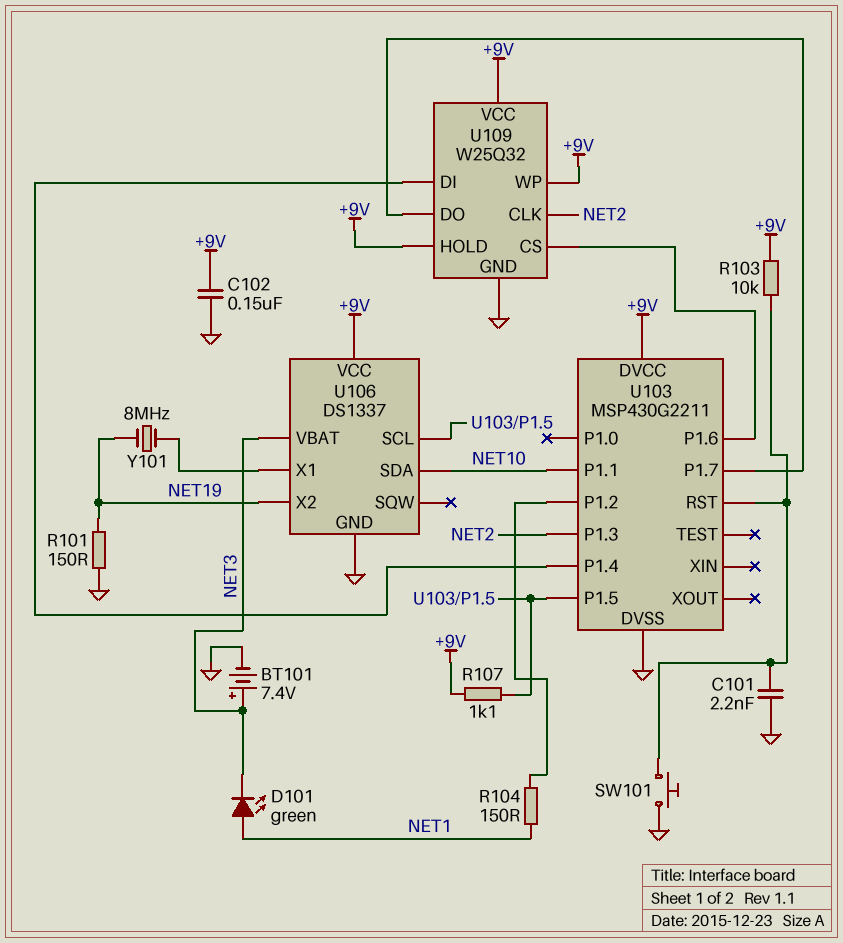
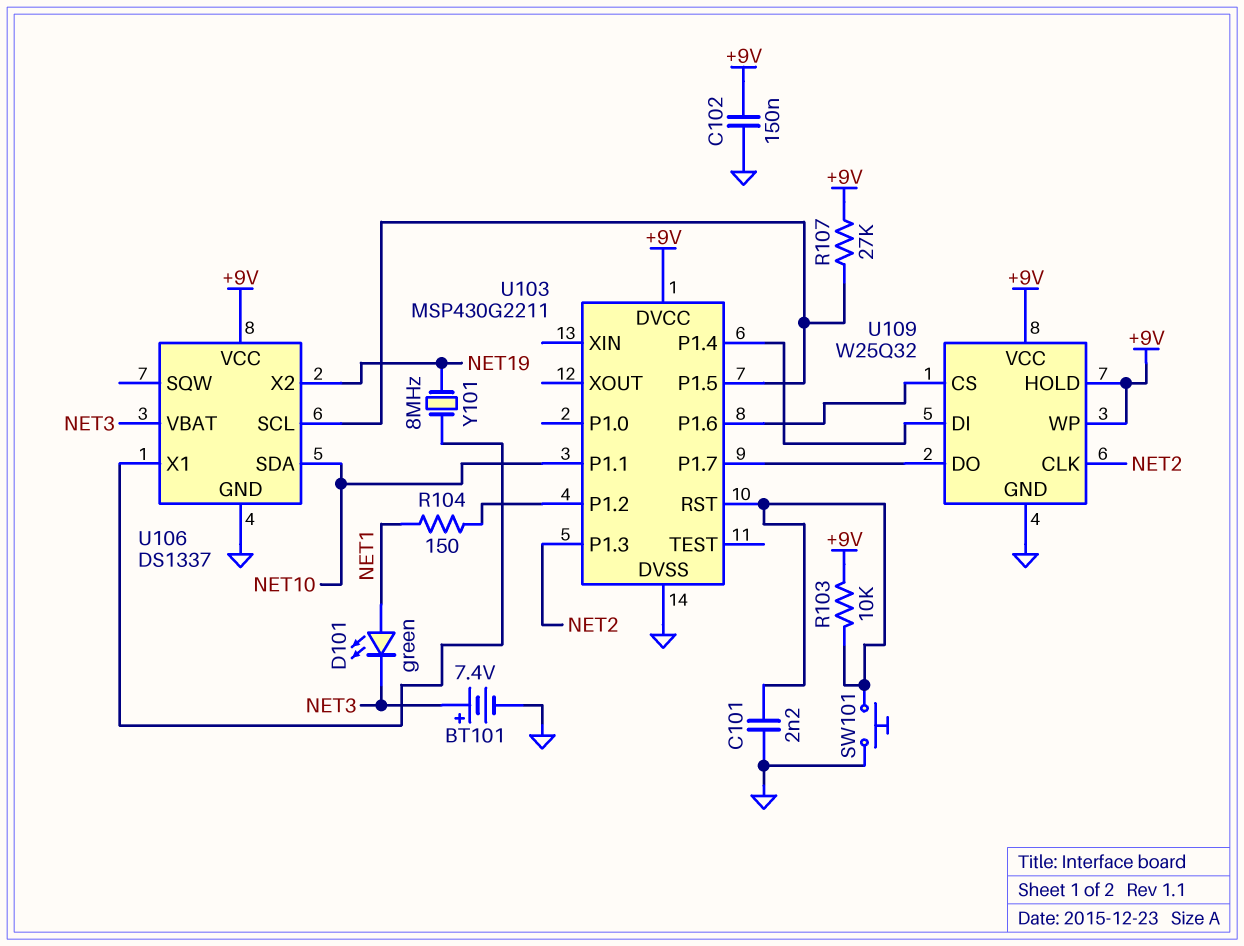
R101: 150 (GND, NET19) -> none
R107: 1.1k (+9V, U103/P1.5) -> 27k (+9V, U103/P1.5)

